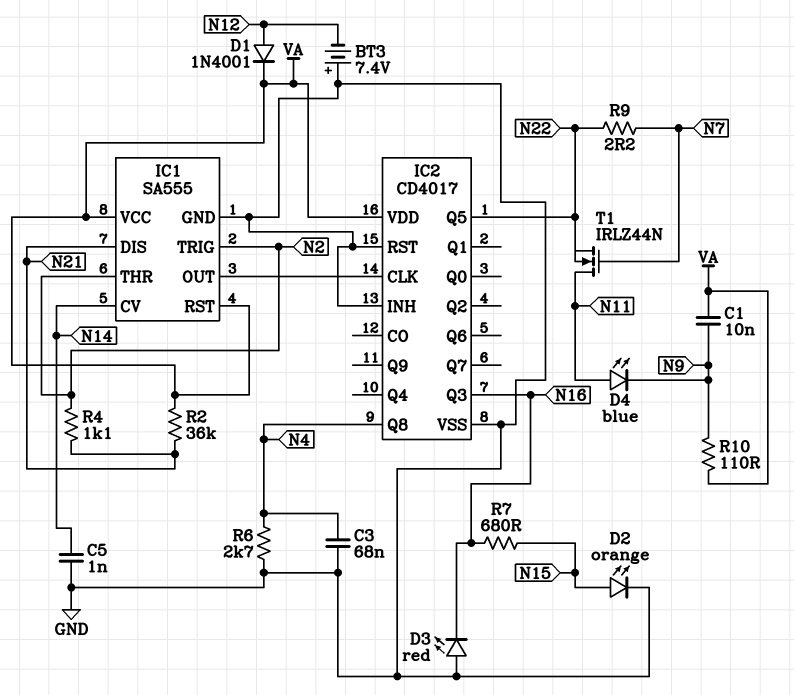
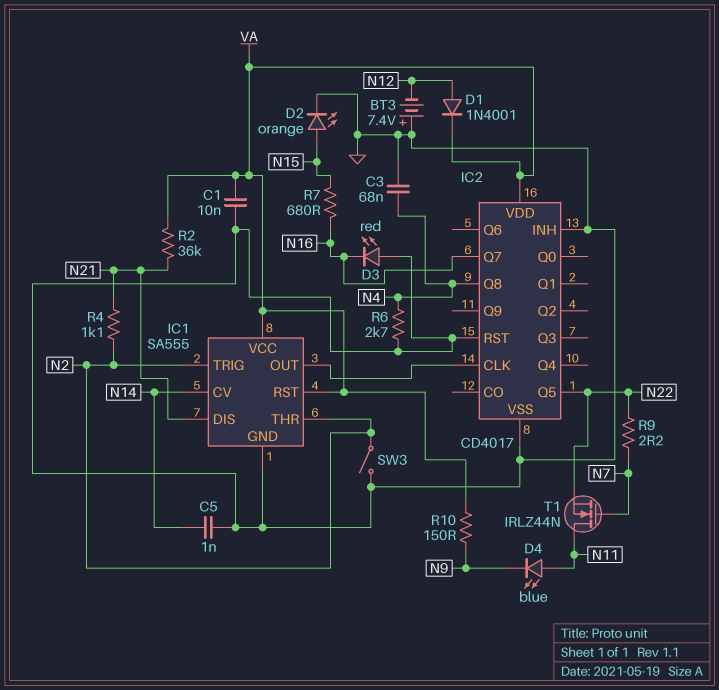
C1: 10nF (N9, VA) -> 10nF (GND, VA)
IC2 pin Q3: N16 -> none
IC2 pin Q7: none -> N16
R10: 110 (N9, VA) -> 150 (N9, VA)
SW3: none -> switch (GND, N2)

